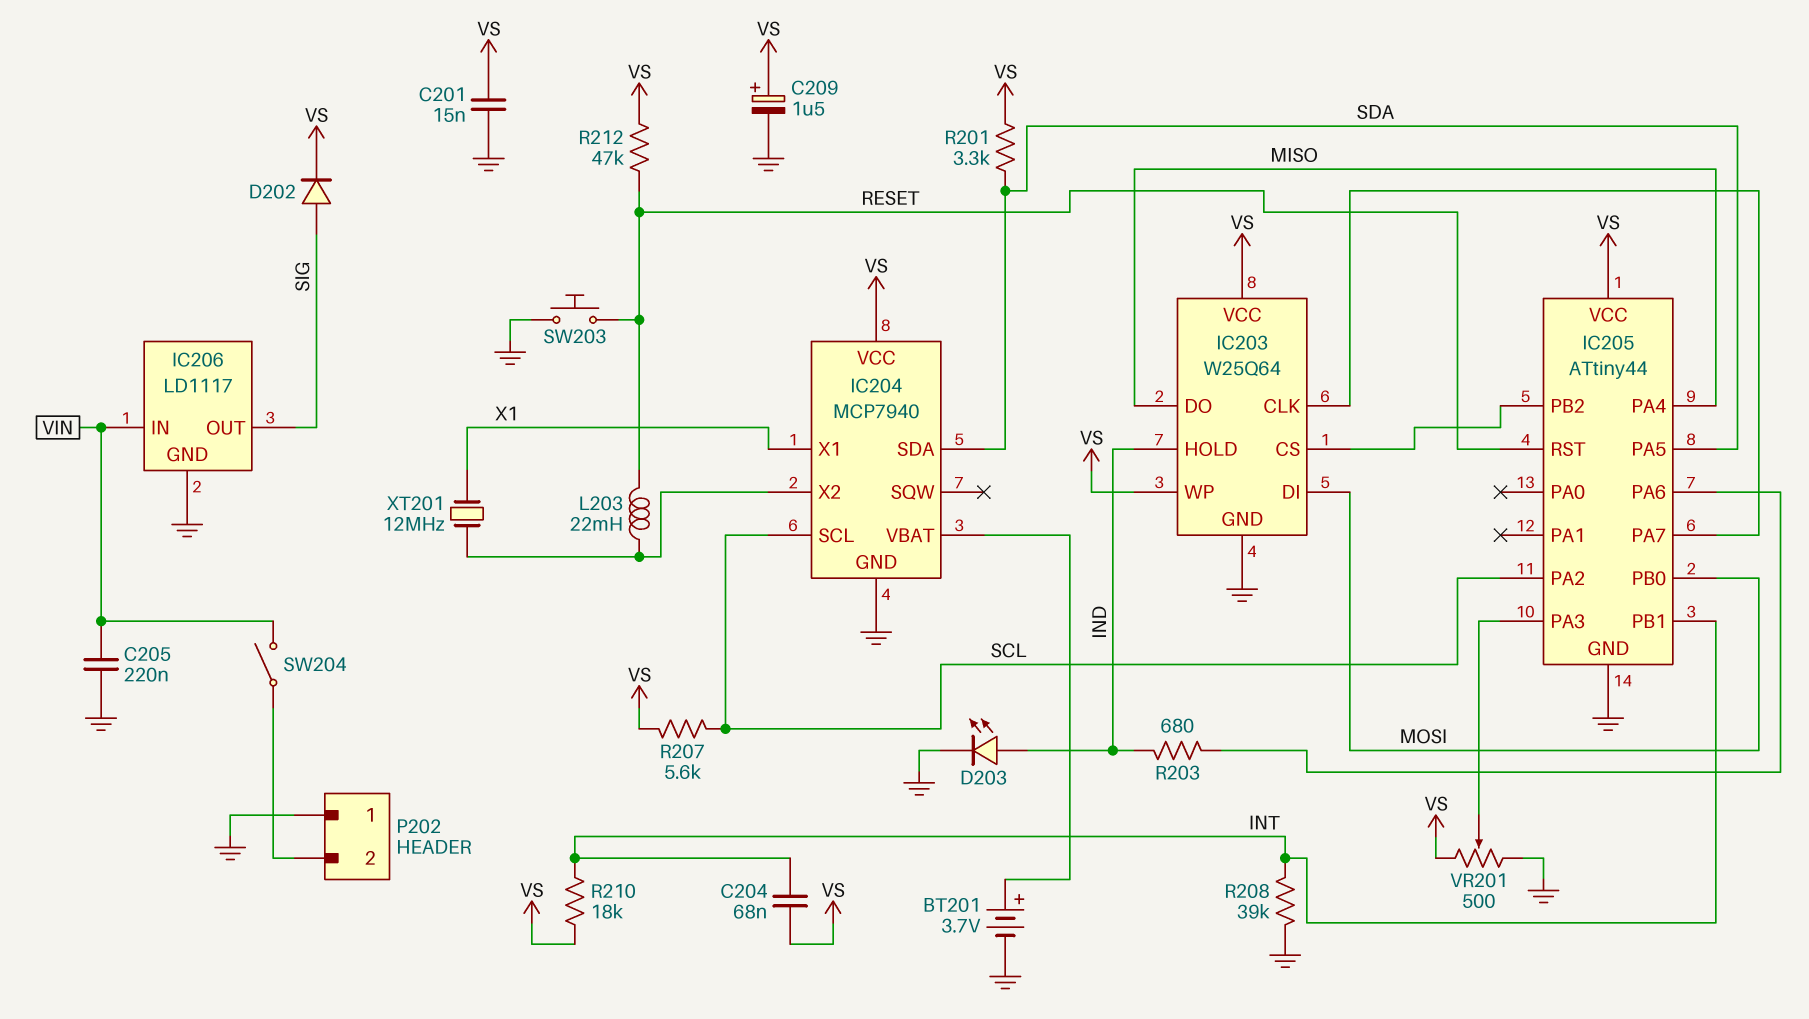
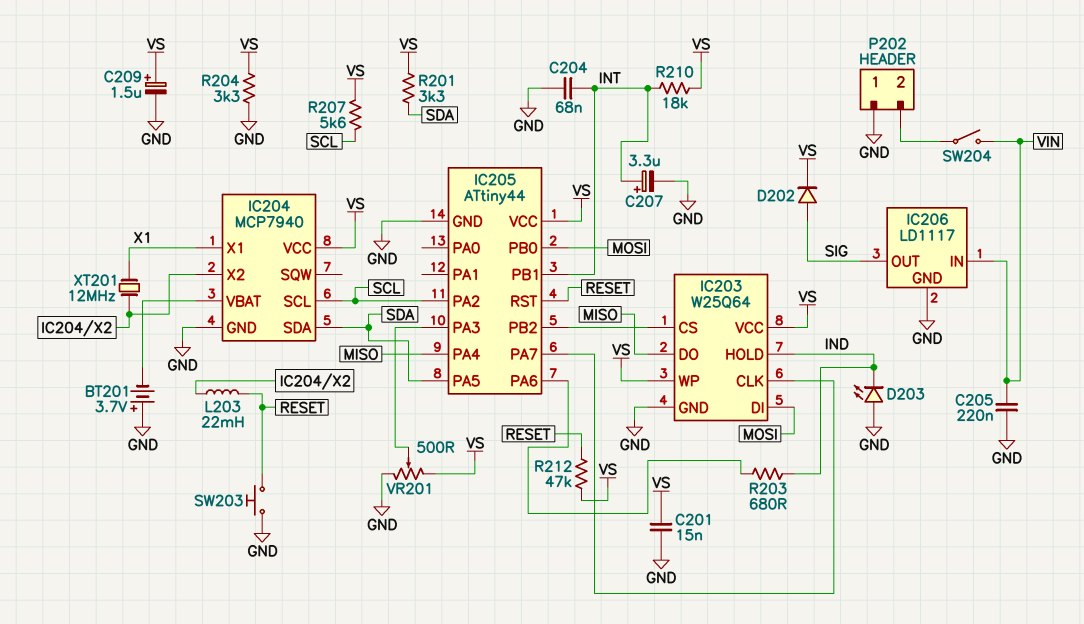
BT201: 3.7V (plus IC204/VBAT, minus GND) -> 3.7V (plus GND, minus IC204/VBAT)
C204: 68nF (INT, VS) -> 68nF (GND, INT)
C207: none -> 3.3uF (plus INT, minus GND)
D203: LED (A IND, K GND) -> LED (A GND, K IND)
R204: none -> 3.3k (GND, VS)
R208: 39k (GND, INT) -> none

